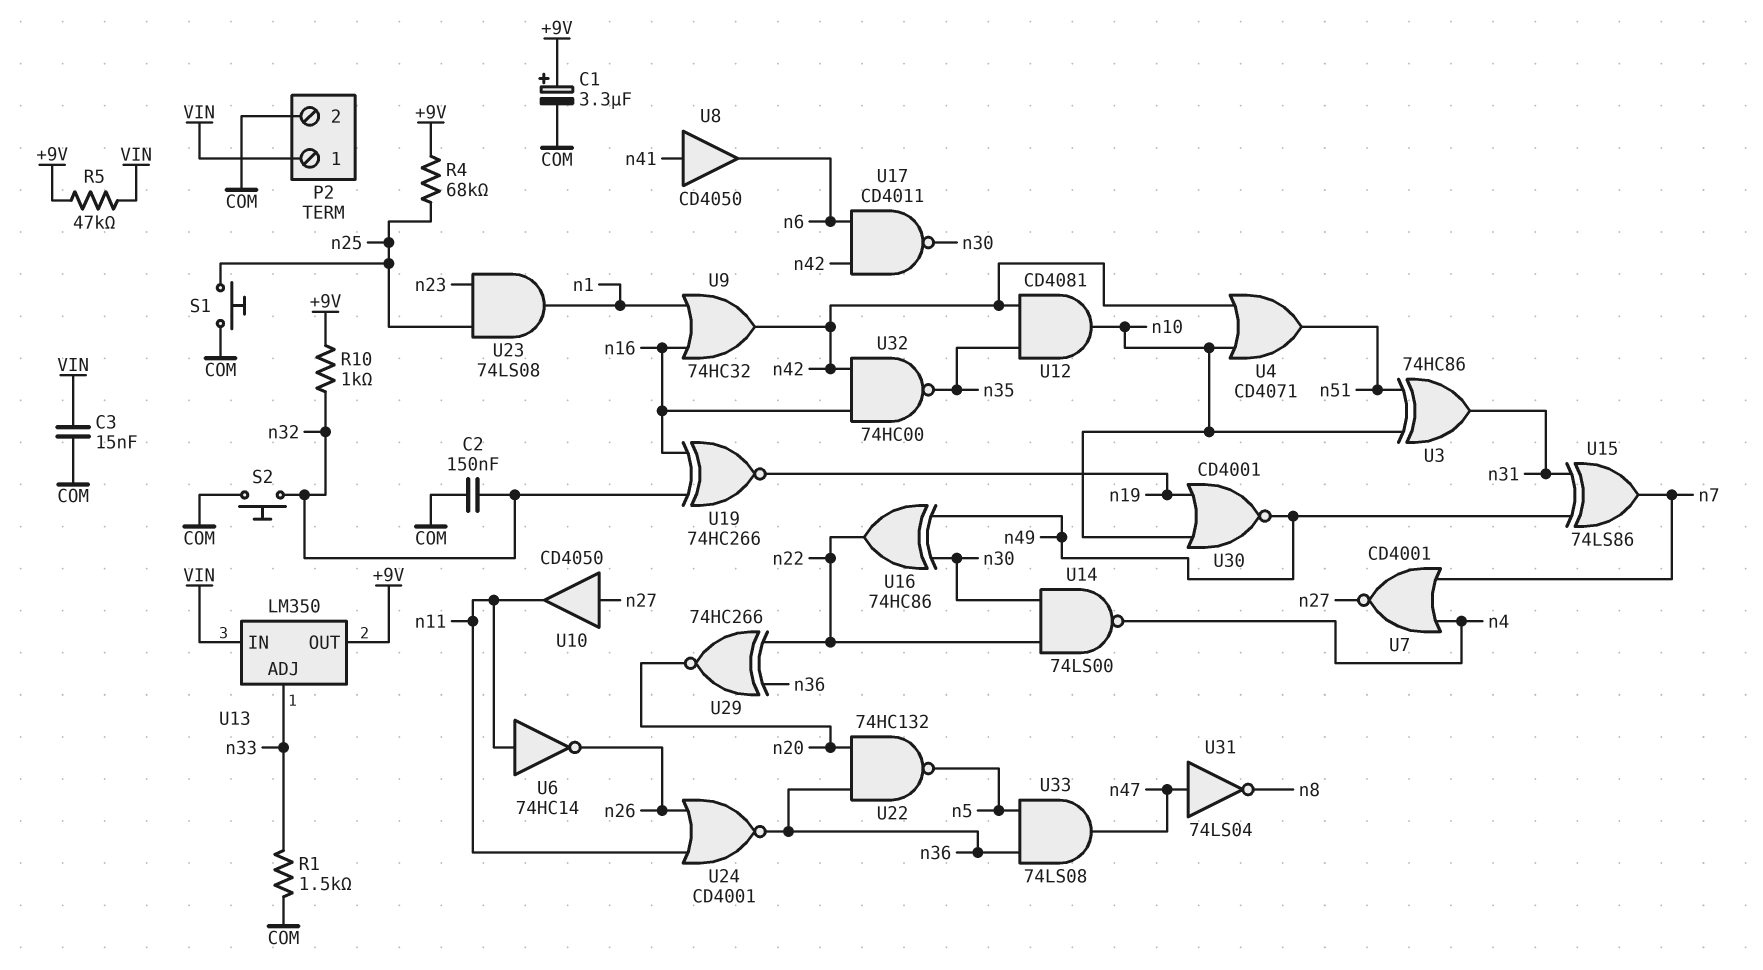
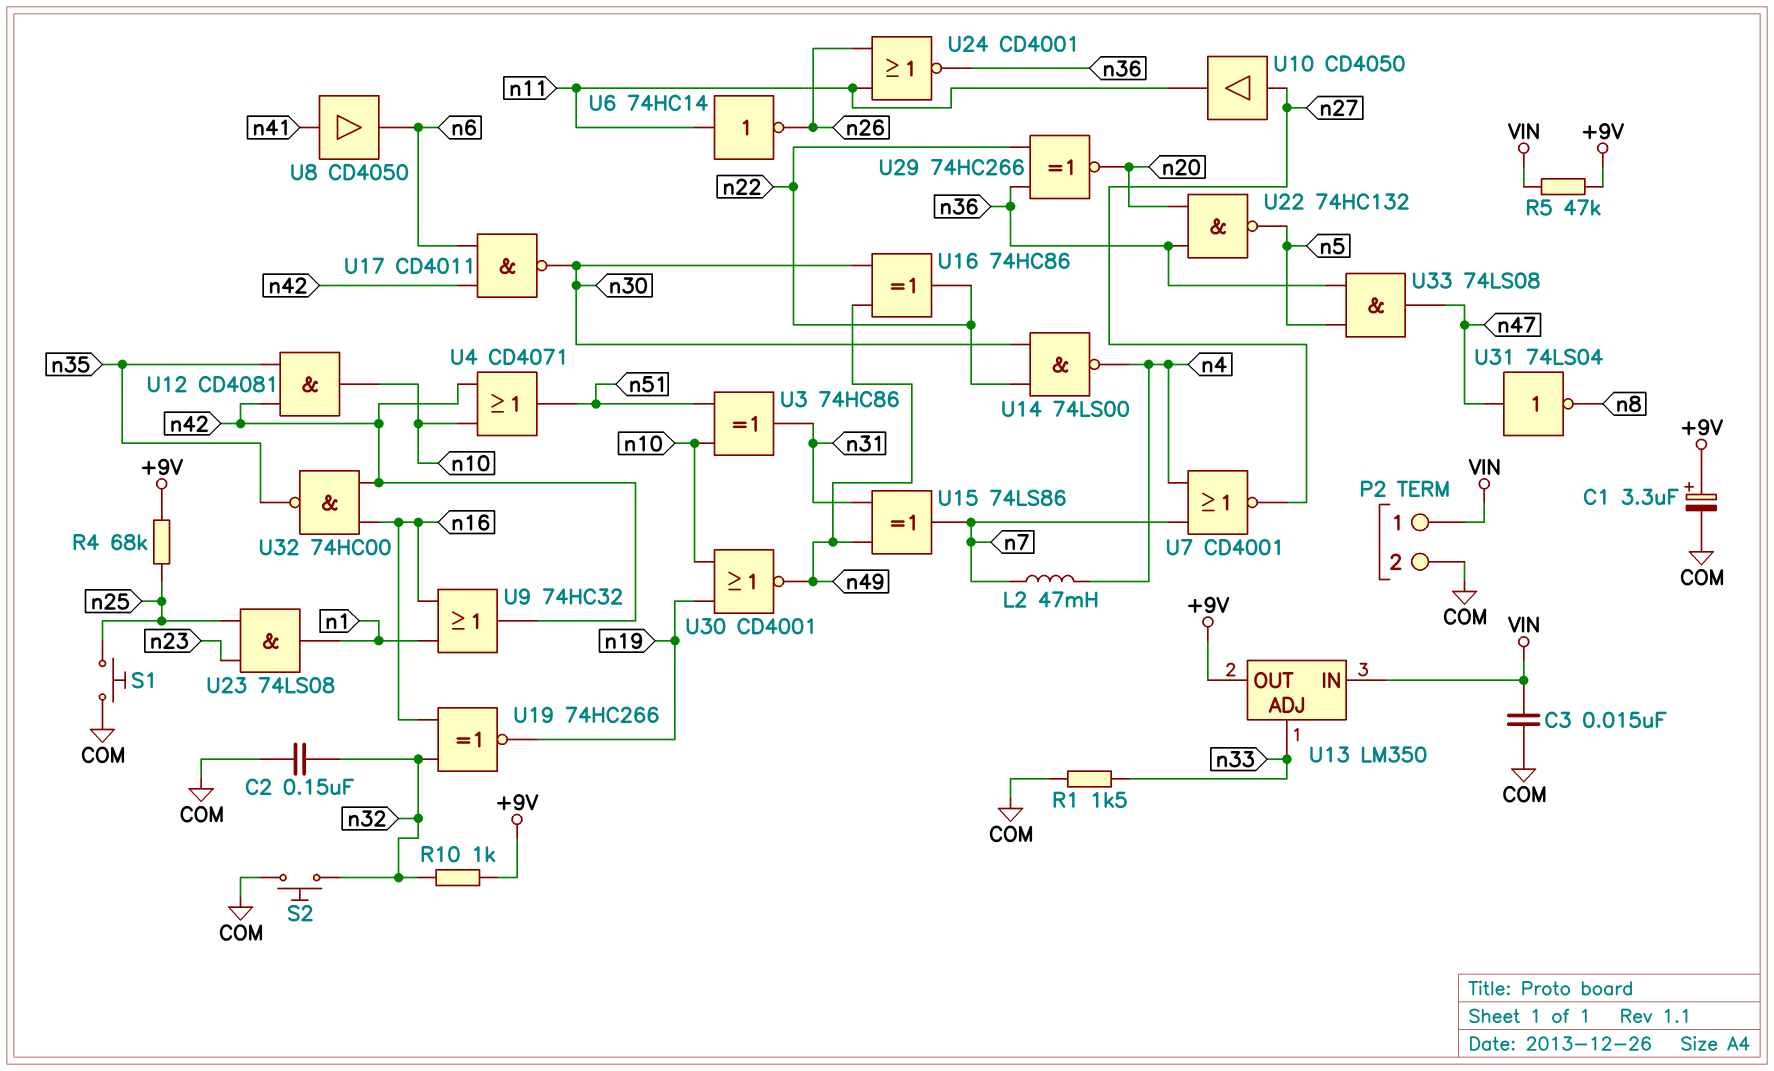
L2: none -> 47mH (n4, n7)

